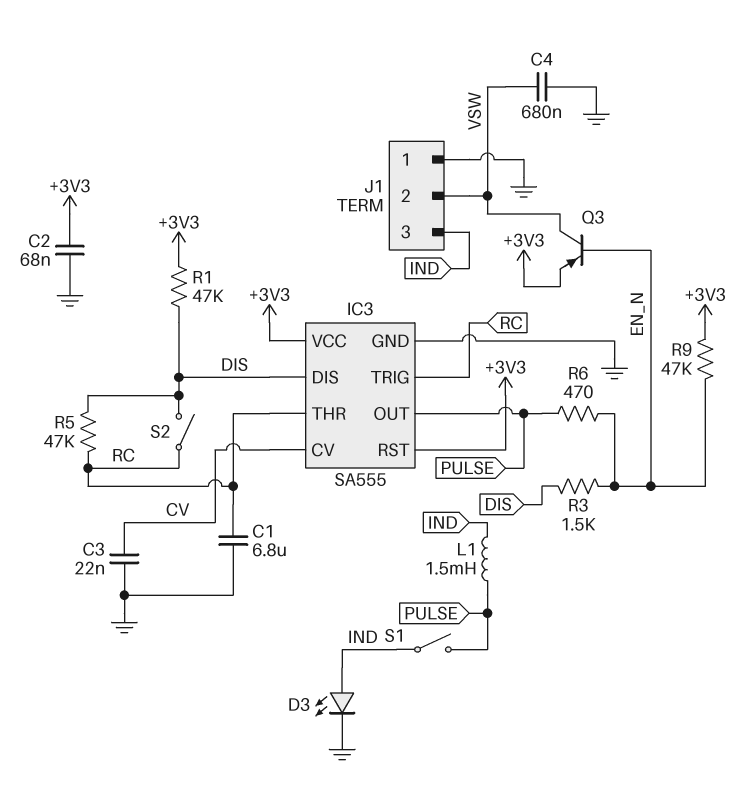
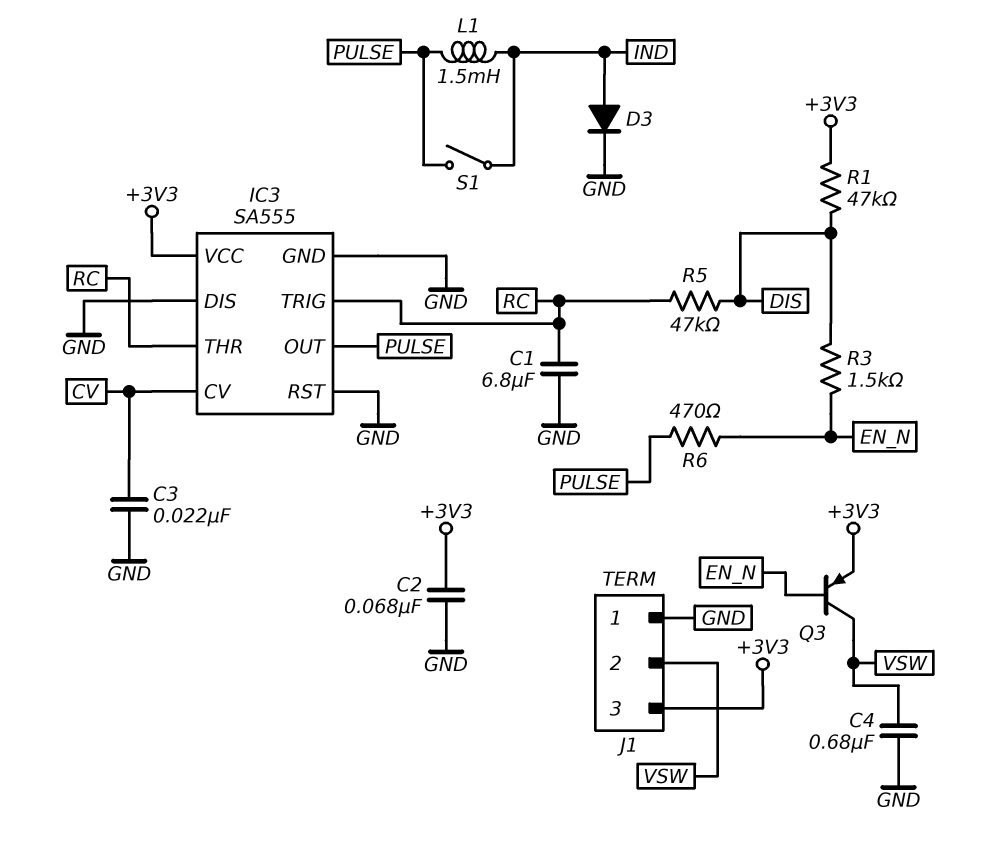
D3: LED (A IND, K GND) -> diode (A IND, K GND)
IC3 pin DIS: DIS -> GND
IC3 pin RST: +3V3 -> GND
J1 pin 3: IND -> +3V3
R9: 47k (+3V3, EN_N) -> none
S2: switch (DIS, RC) -> none

